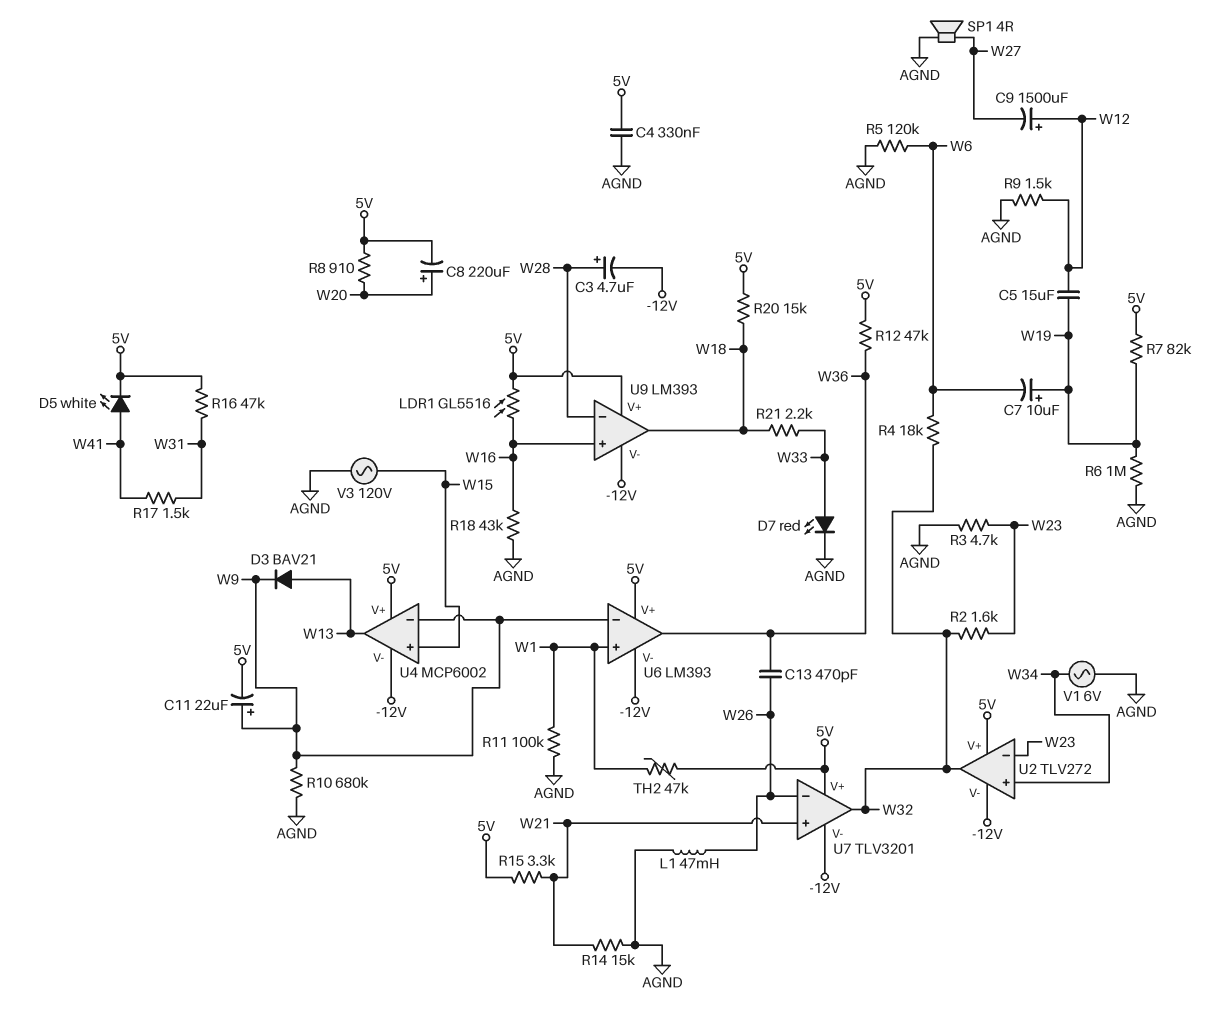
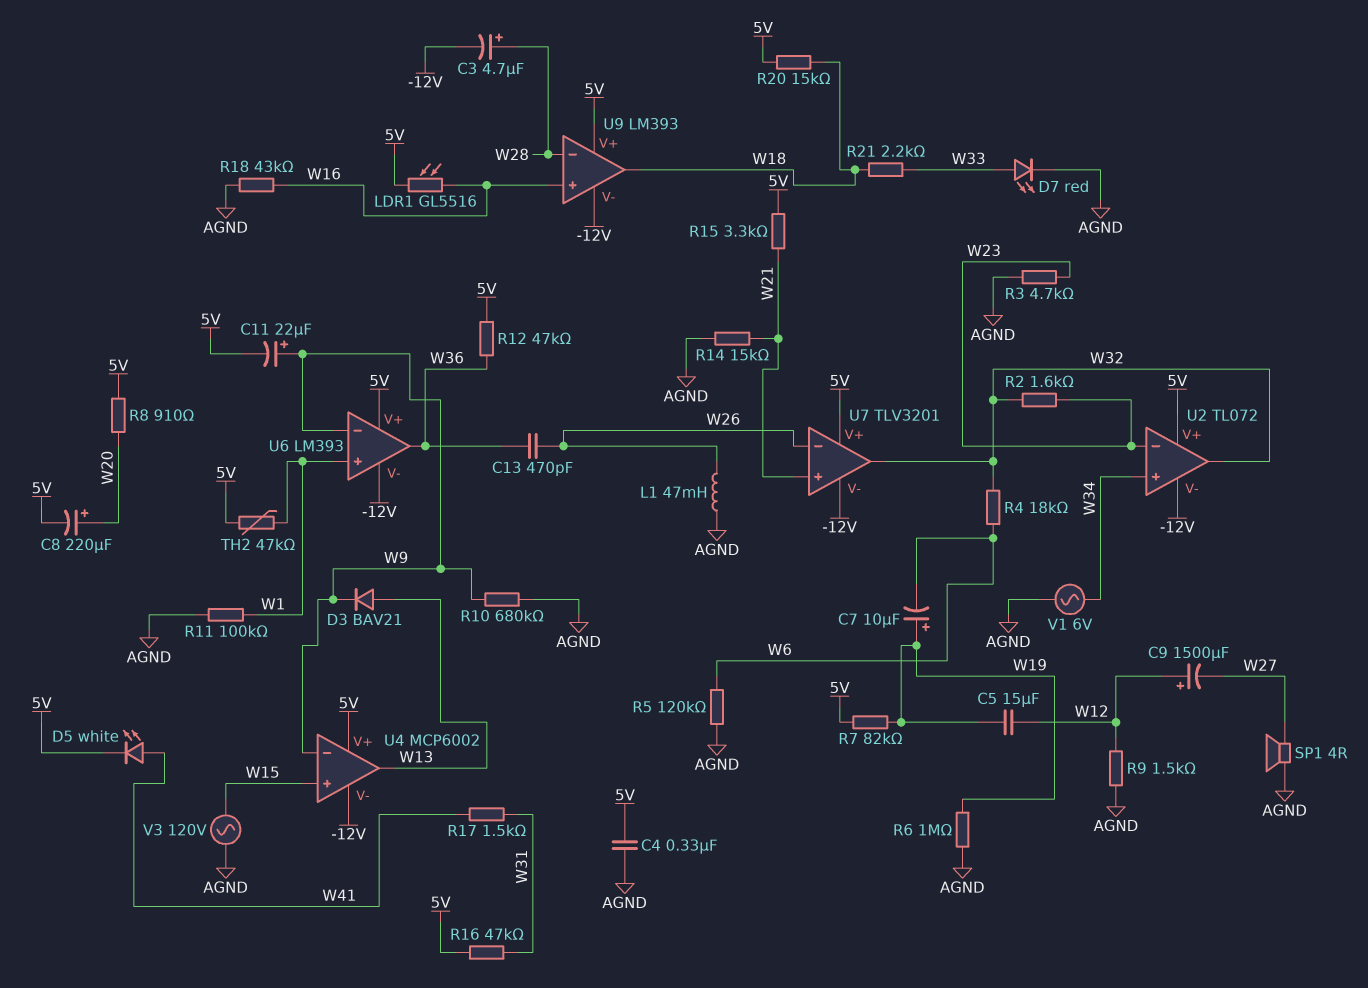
U2: TLV272 -> TL072

